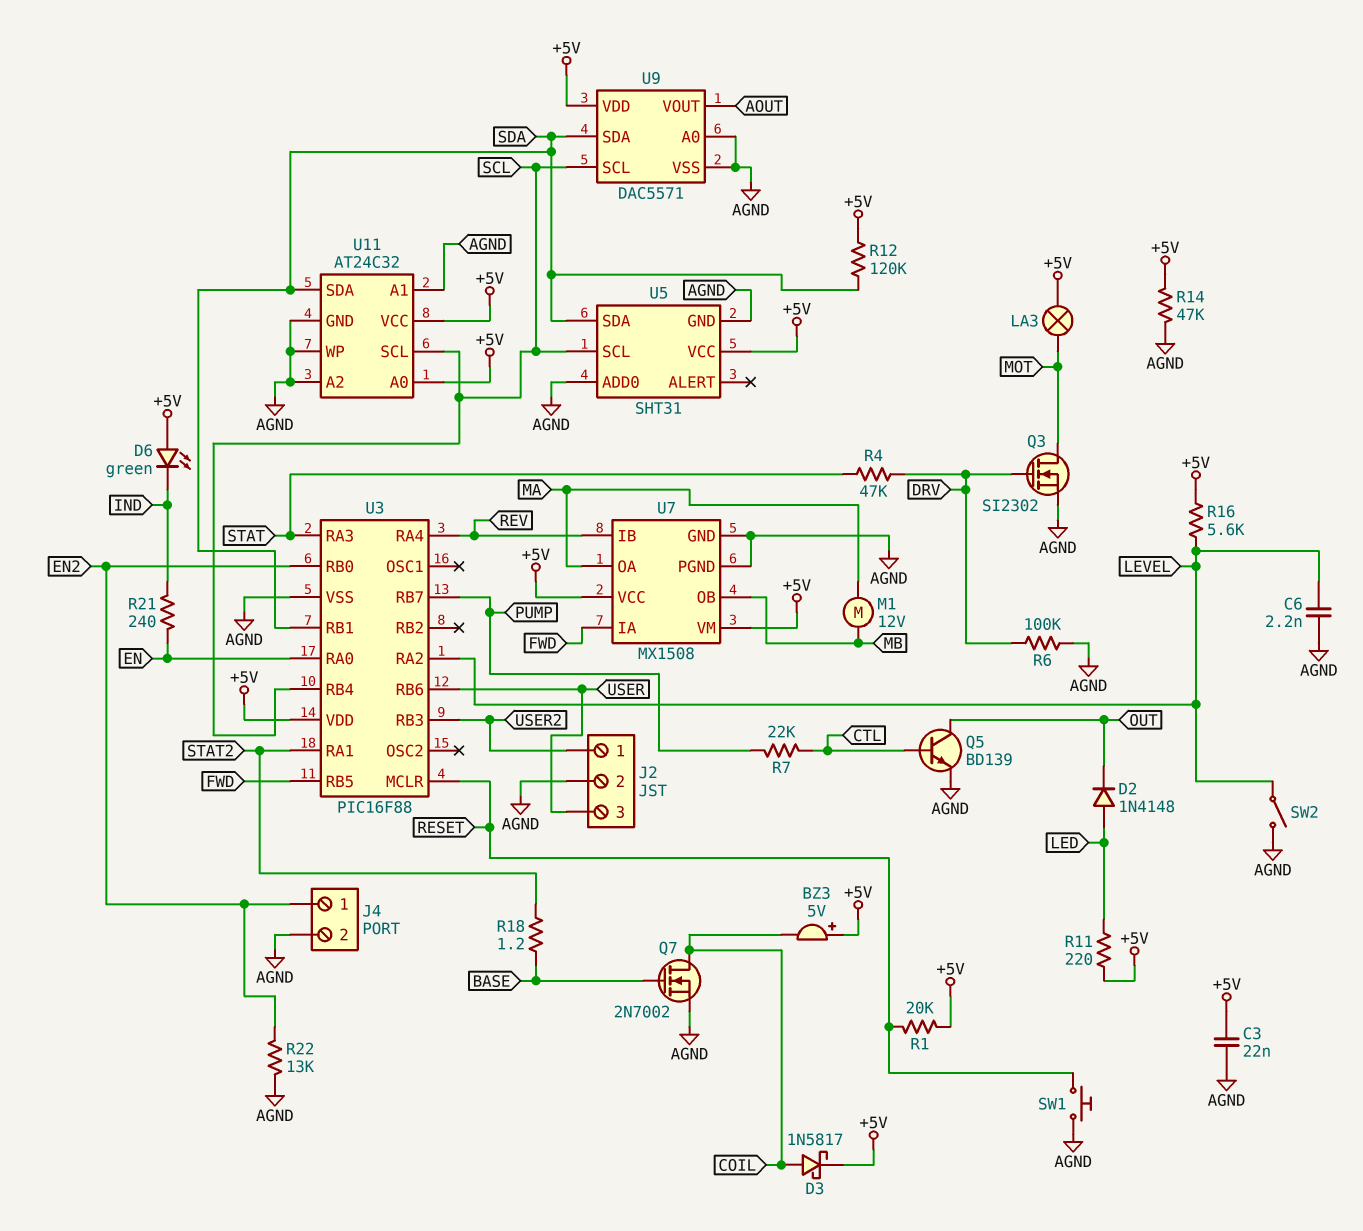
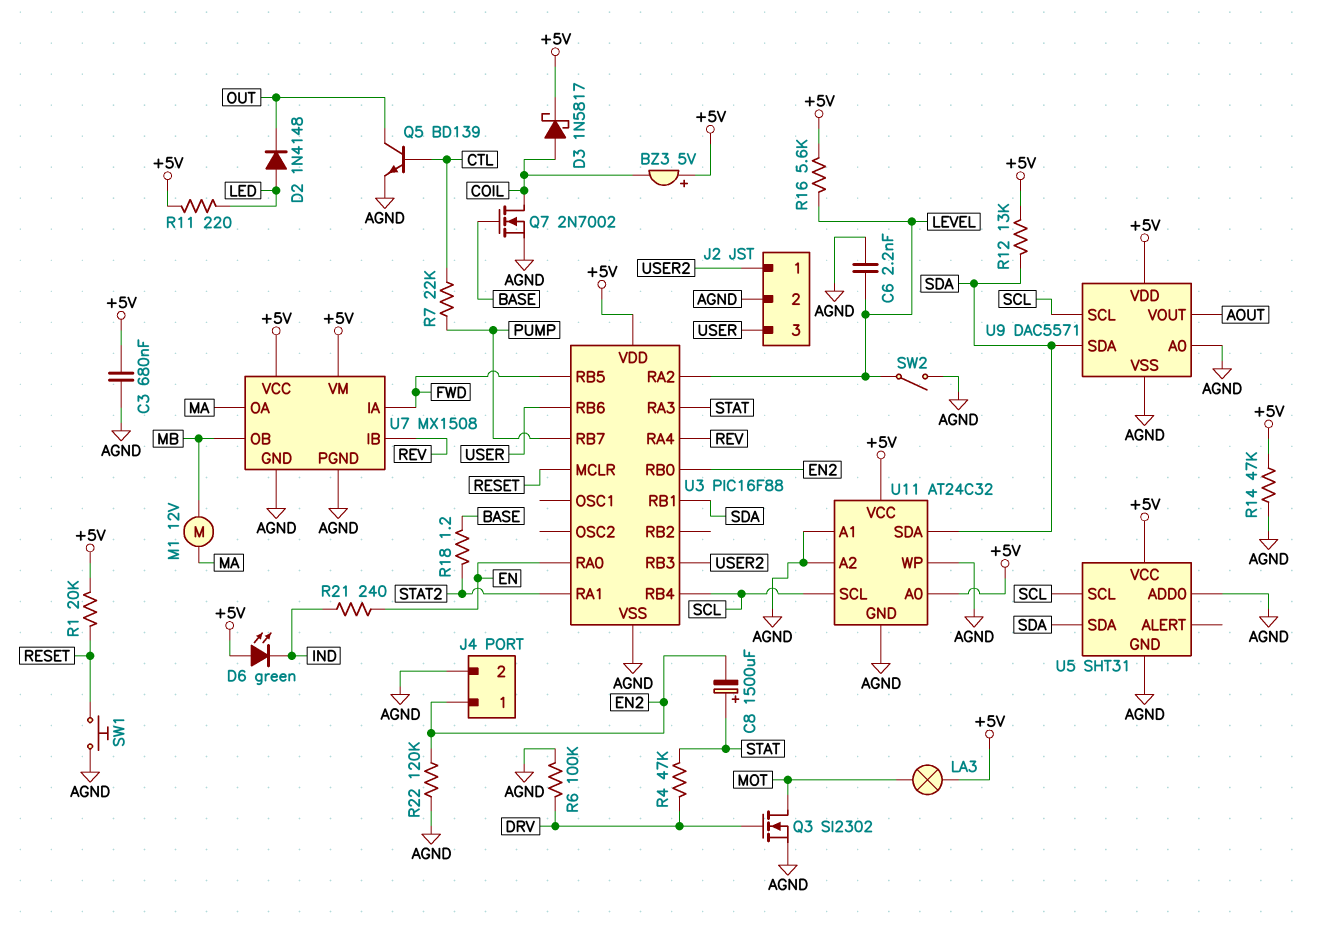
C3: 22nF (+5V, AGND) -> 680nF (+5V, AGND)
C8: none -> 1500uF (plus STAT, minus EN2)
R12: 120k (+5V, SDA) -> 13k (+5V, SDA)
R22: 13k (AGND, EN2) -> 120k (AGND, EN2)

